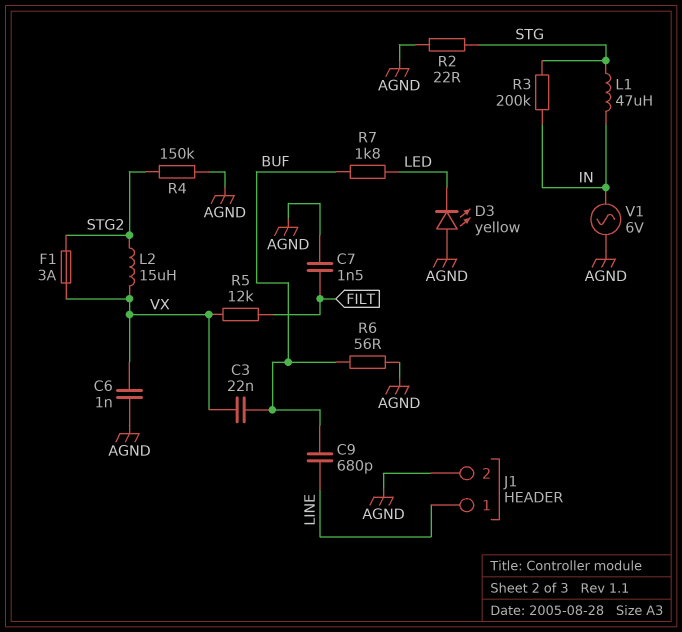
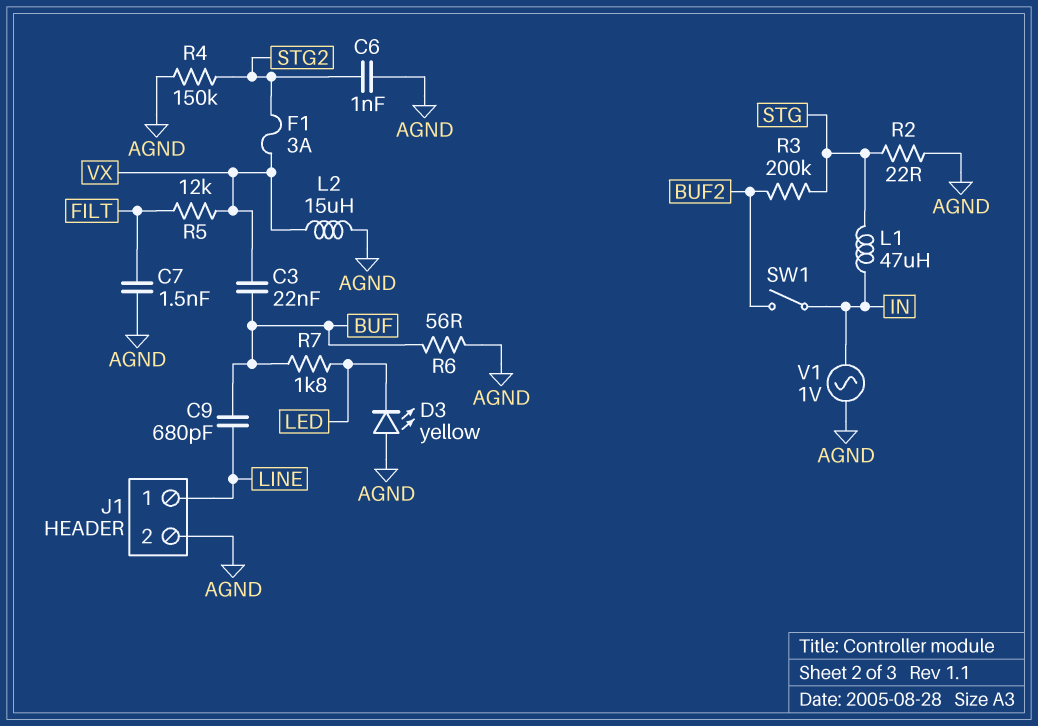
C6: 1nF (AGND, VX) -> 1nF (AGND, STG2)
L2: 15uH (STG2, VX) -> 15uH (AGND, VX)
R3: 200k (IN, STG) -> 200k (BUF2, STG)
SW1: none -> switch (BUF2, IN)
V1: AC 6V (AGND, IN) -> AC 1V (AGND, IN)

